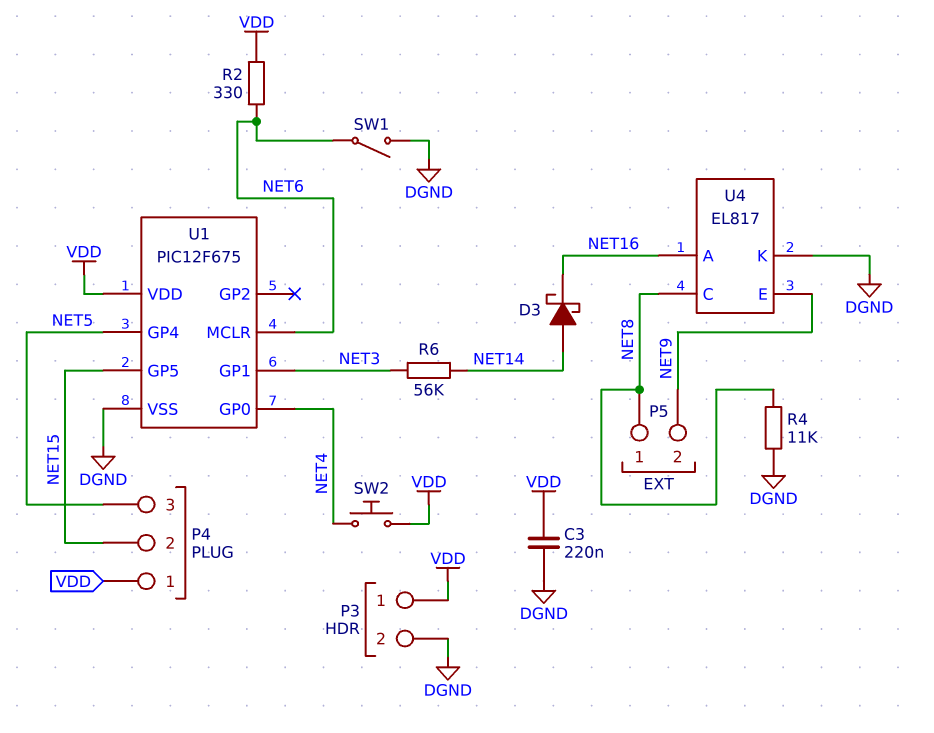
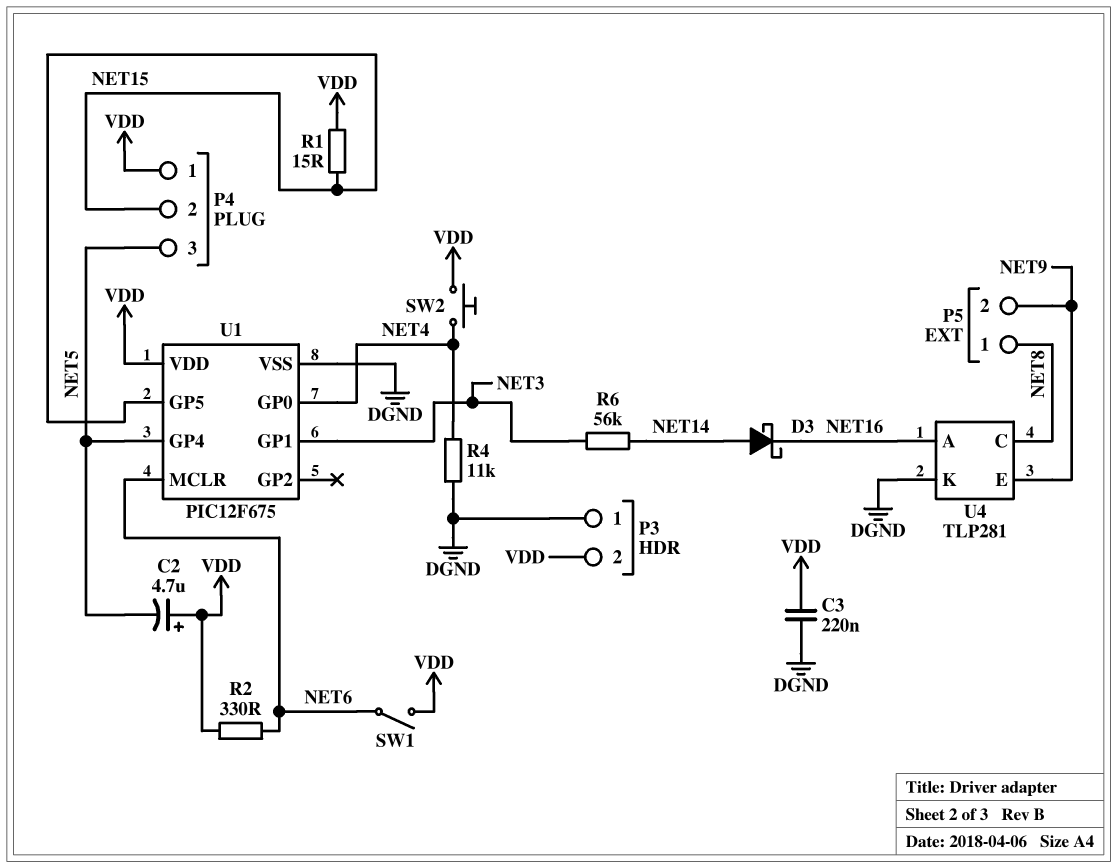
C2: none -> 4.7uF (plus VDD, minus NET5)
P3 pin 1: VDD -> DGND
P3 pin 2: DGND -> VDD
R1: none -> 15 (NET15, VDD)
R4: 11k (DGND, NET8) -> 11k (DGND, NET4)
SW1: switch (DGND, NET6) -> switch (NET6, VDD)
U4: EL817 -> TLP281

